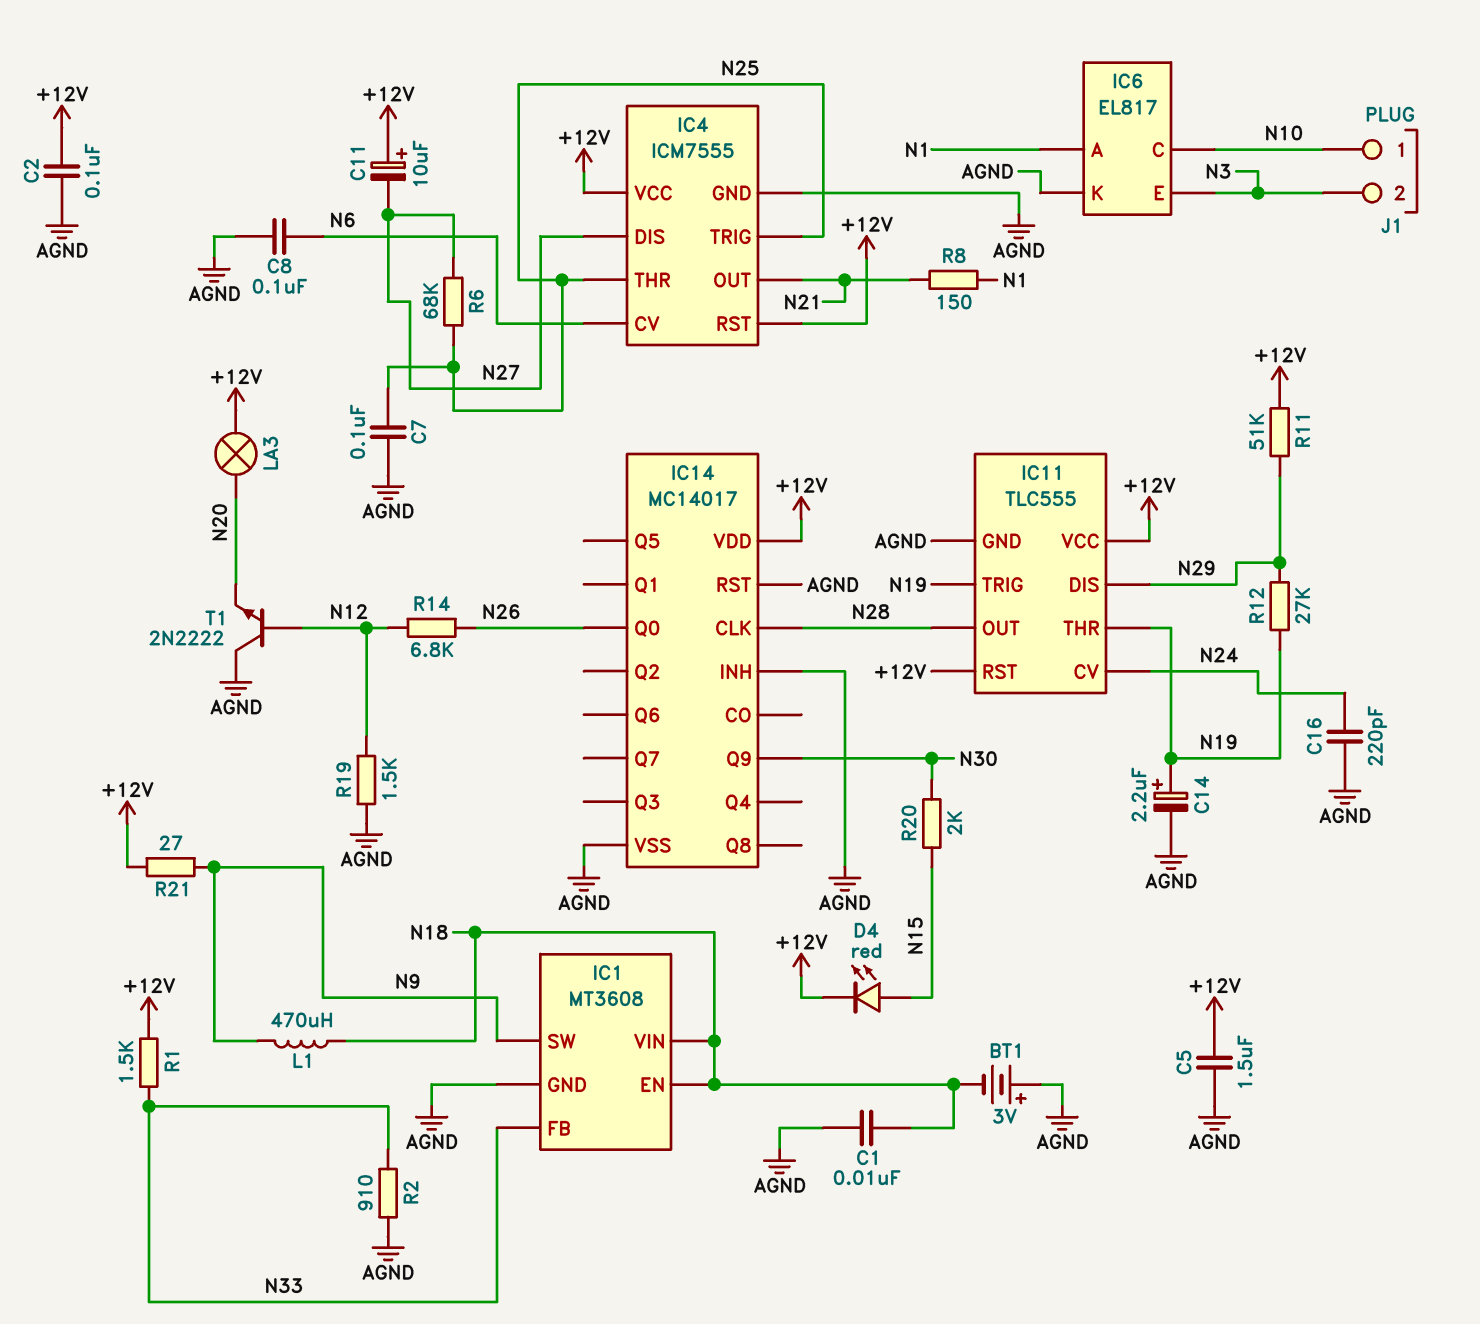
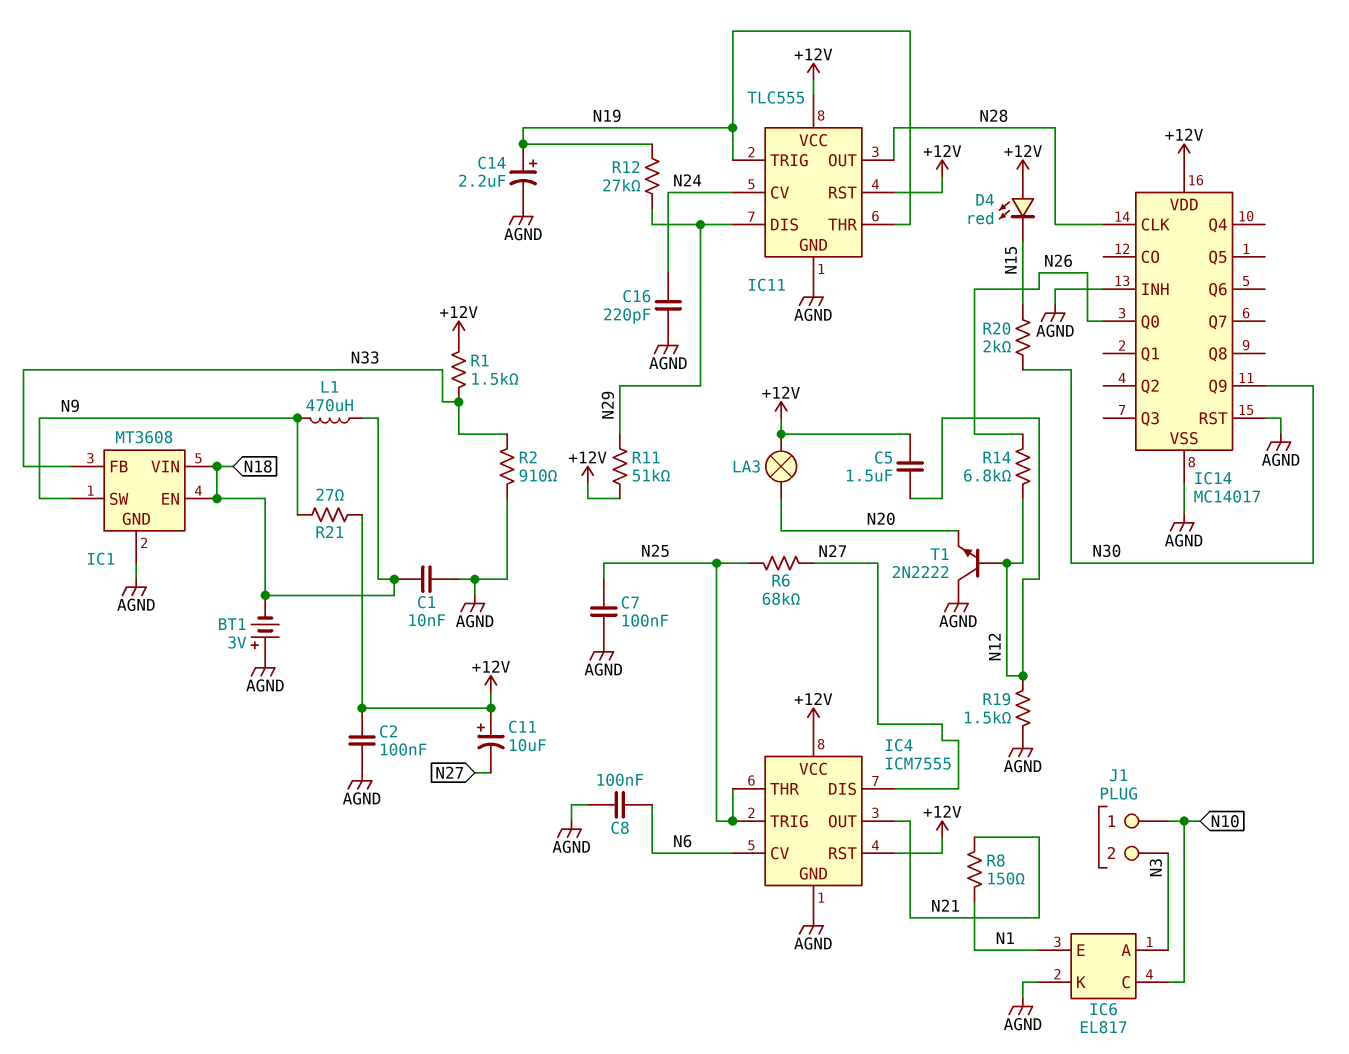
C5: 1.5uF (+12V, AGND) -> 1.5uF (+12V, N12)
D4: LED red (A N15, K +12V) -> LED red (A +12V, K N15)
IC6 pin A: N1 -> N3
IC6 pin E: N3 -> N1

